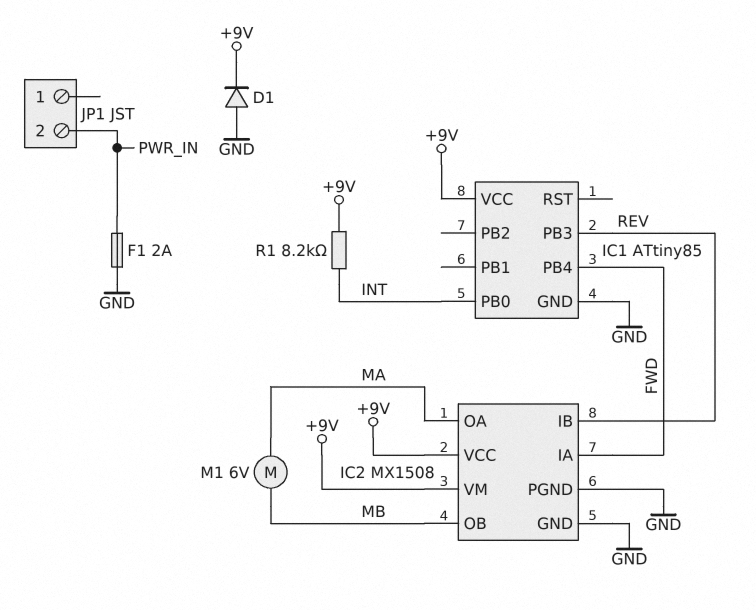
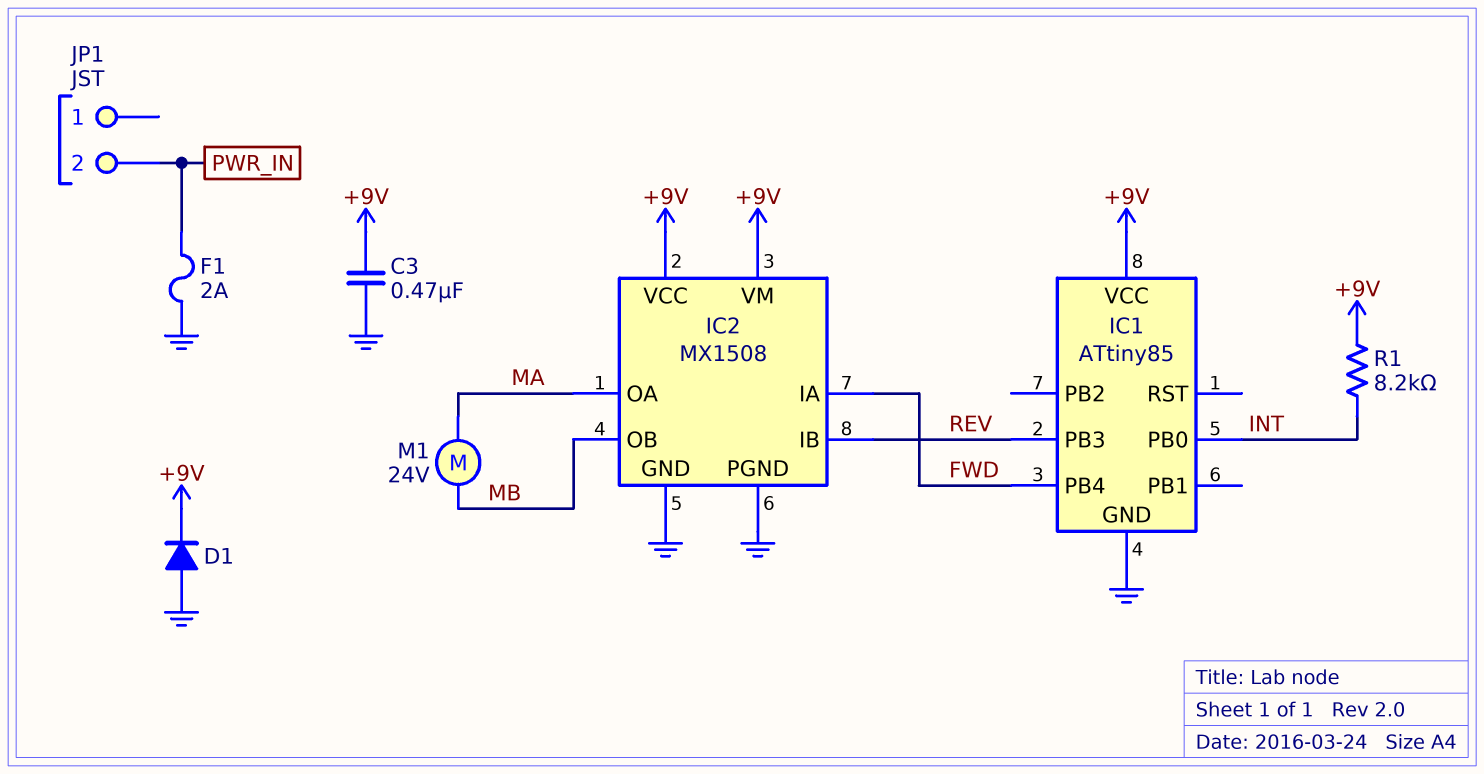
C3: none -> 470nF (+9V, GND)
M1: motor 6V (MA, MB) -> motor 24V (MA, MB)

